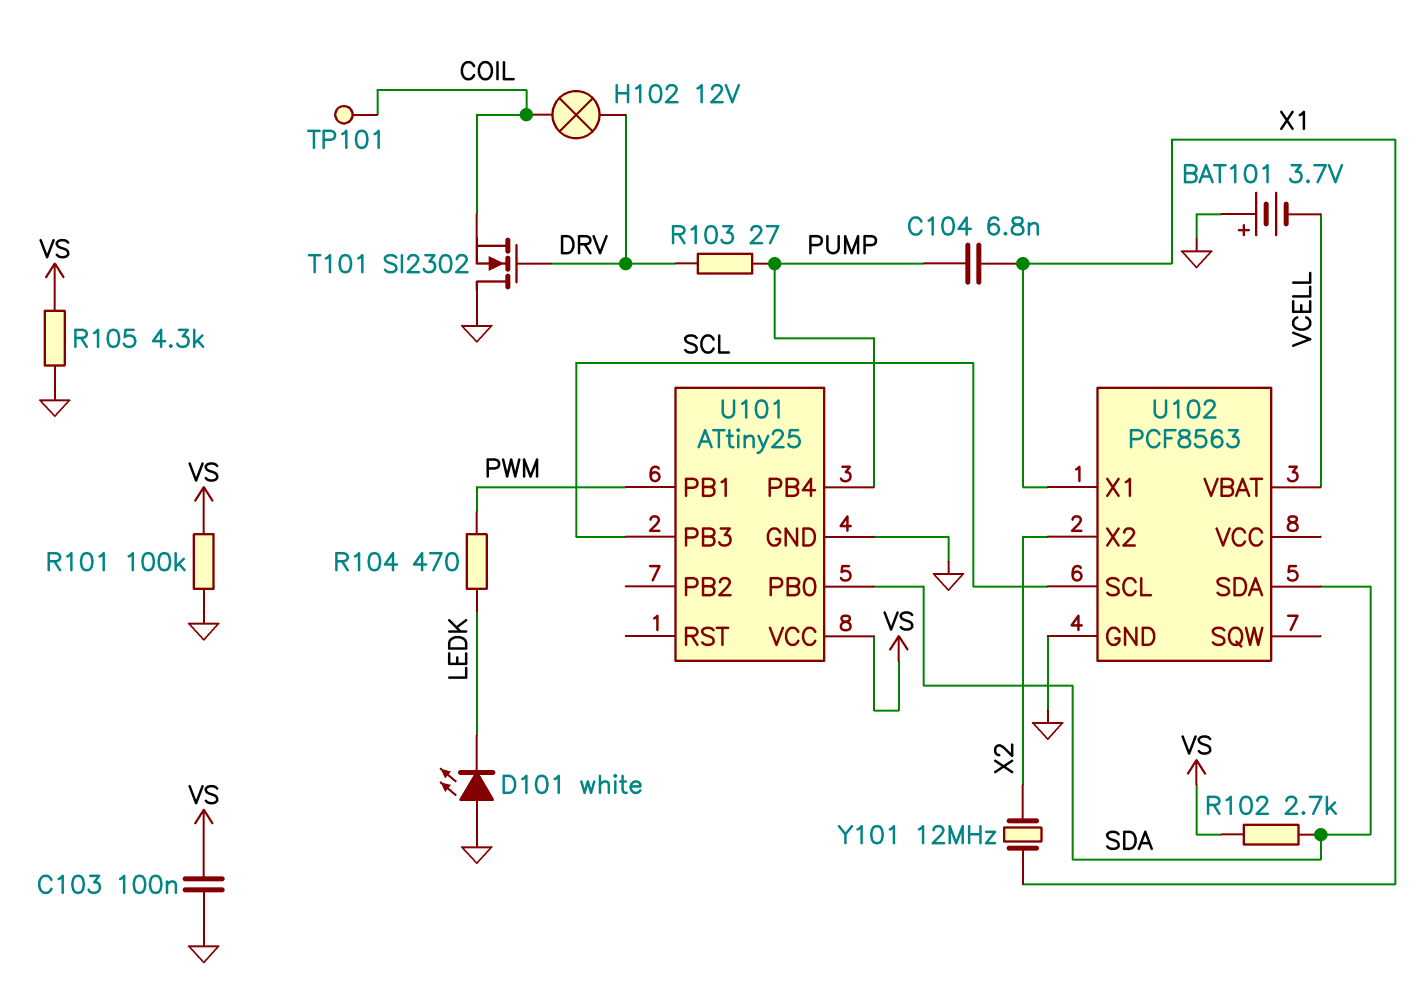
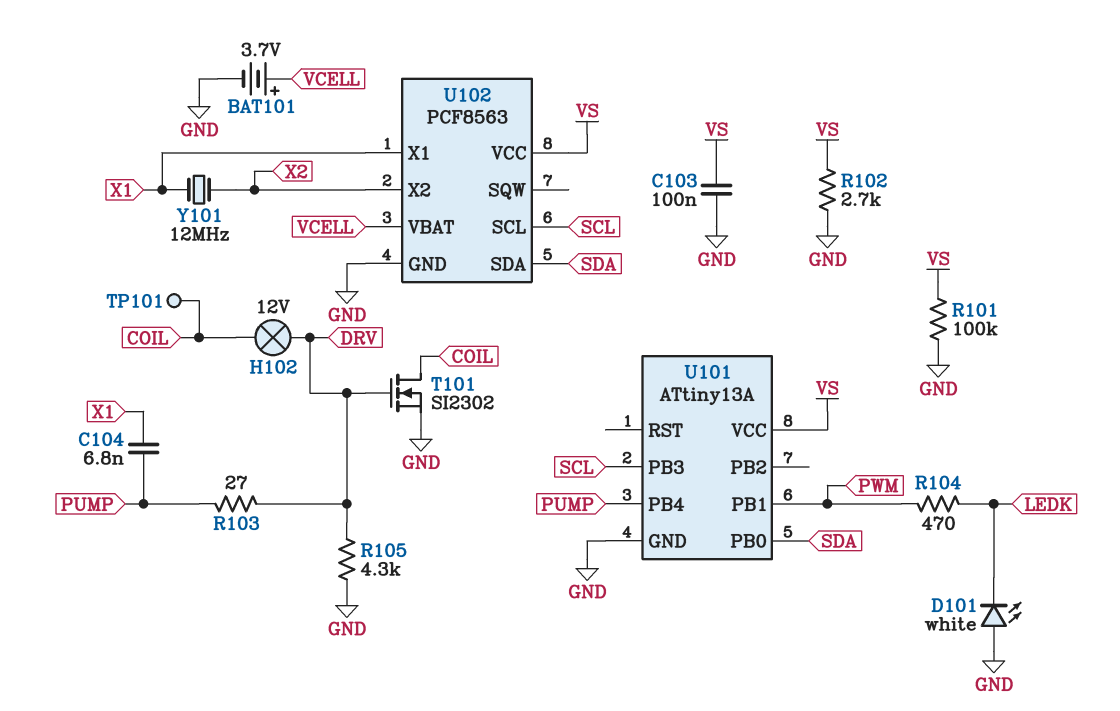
BAT101: 3.7V (plus GND, minus VCELL) -> 3.7V (plus VCELL, minus GND)
R102: 2.7k (SDA, VS) -> 2.7k (GND, VS)
R105: 4.3k (GND, VS) -> 4.3k (DRV, GND)
T101: NMOS SI2302 (G DRV, D GND, S COIL) -> NMOS SI2302 (G DRV, D COIL, S GND)
U101: ATtiny25 -> ATtiny13A
U102 pin VCC: none -> VS

